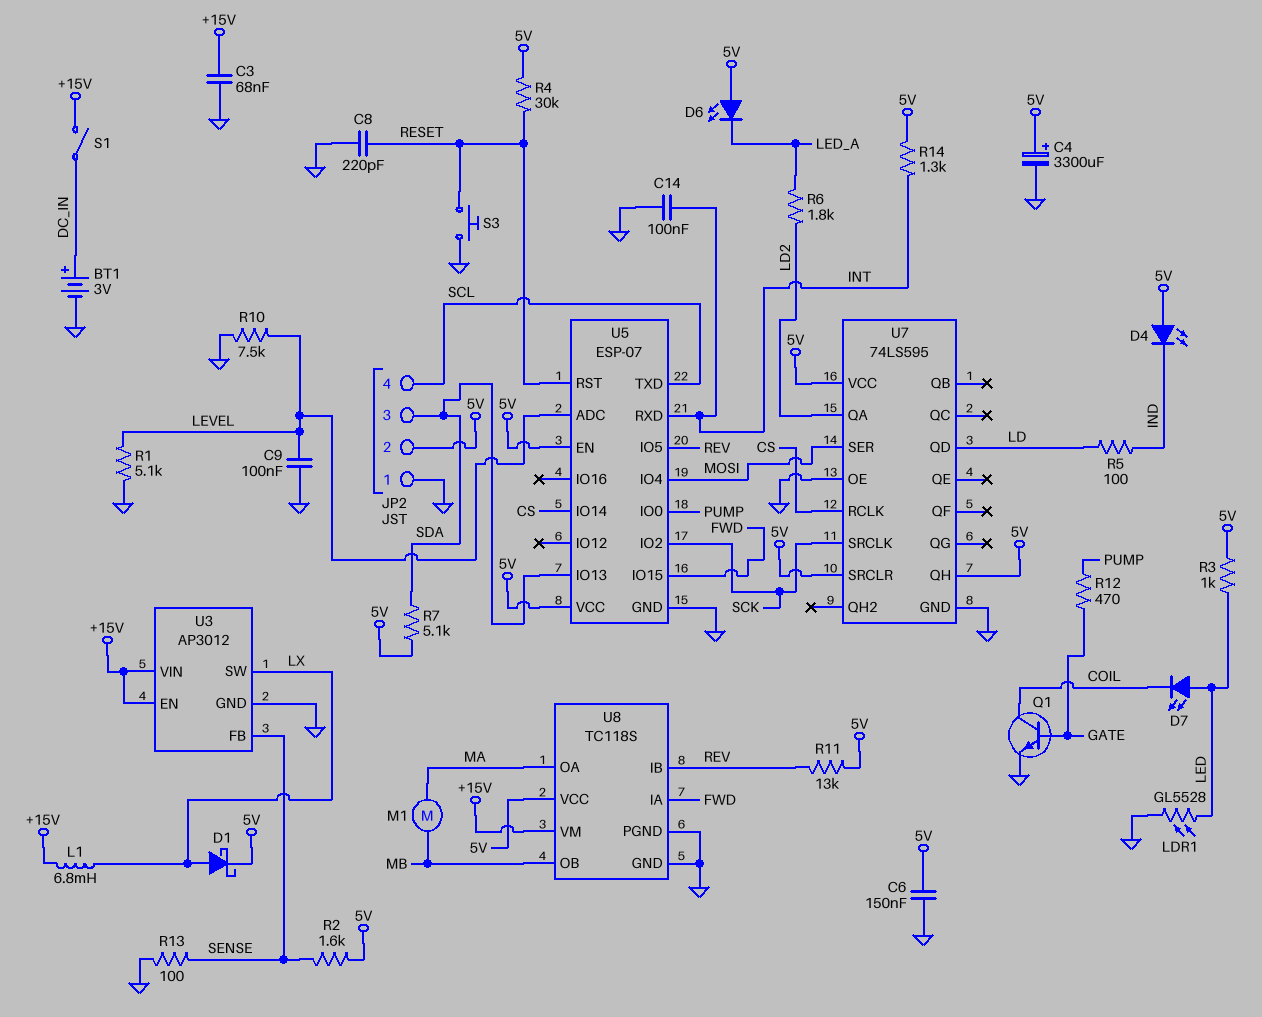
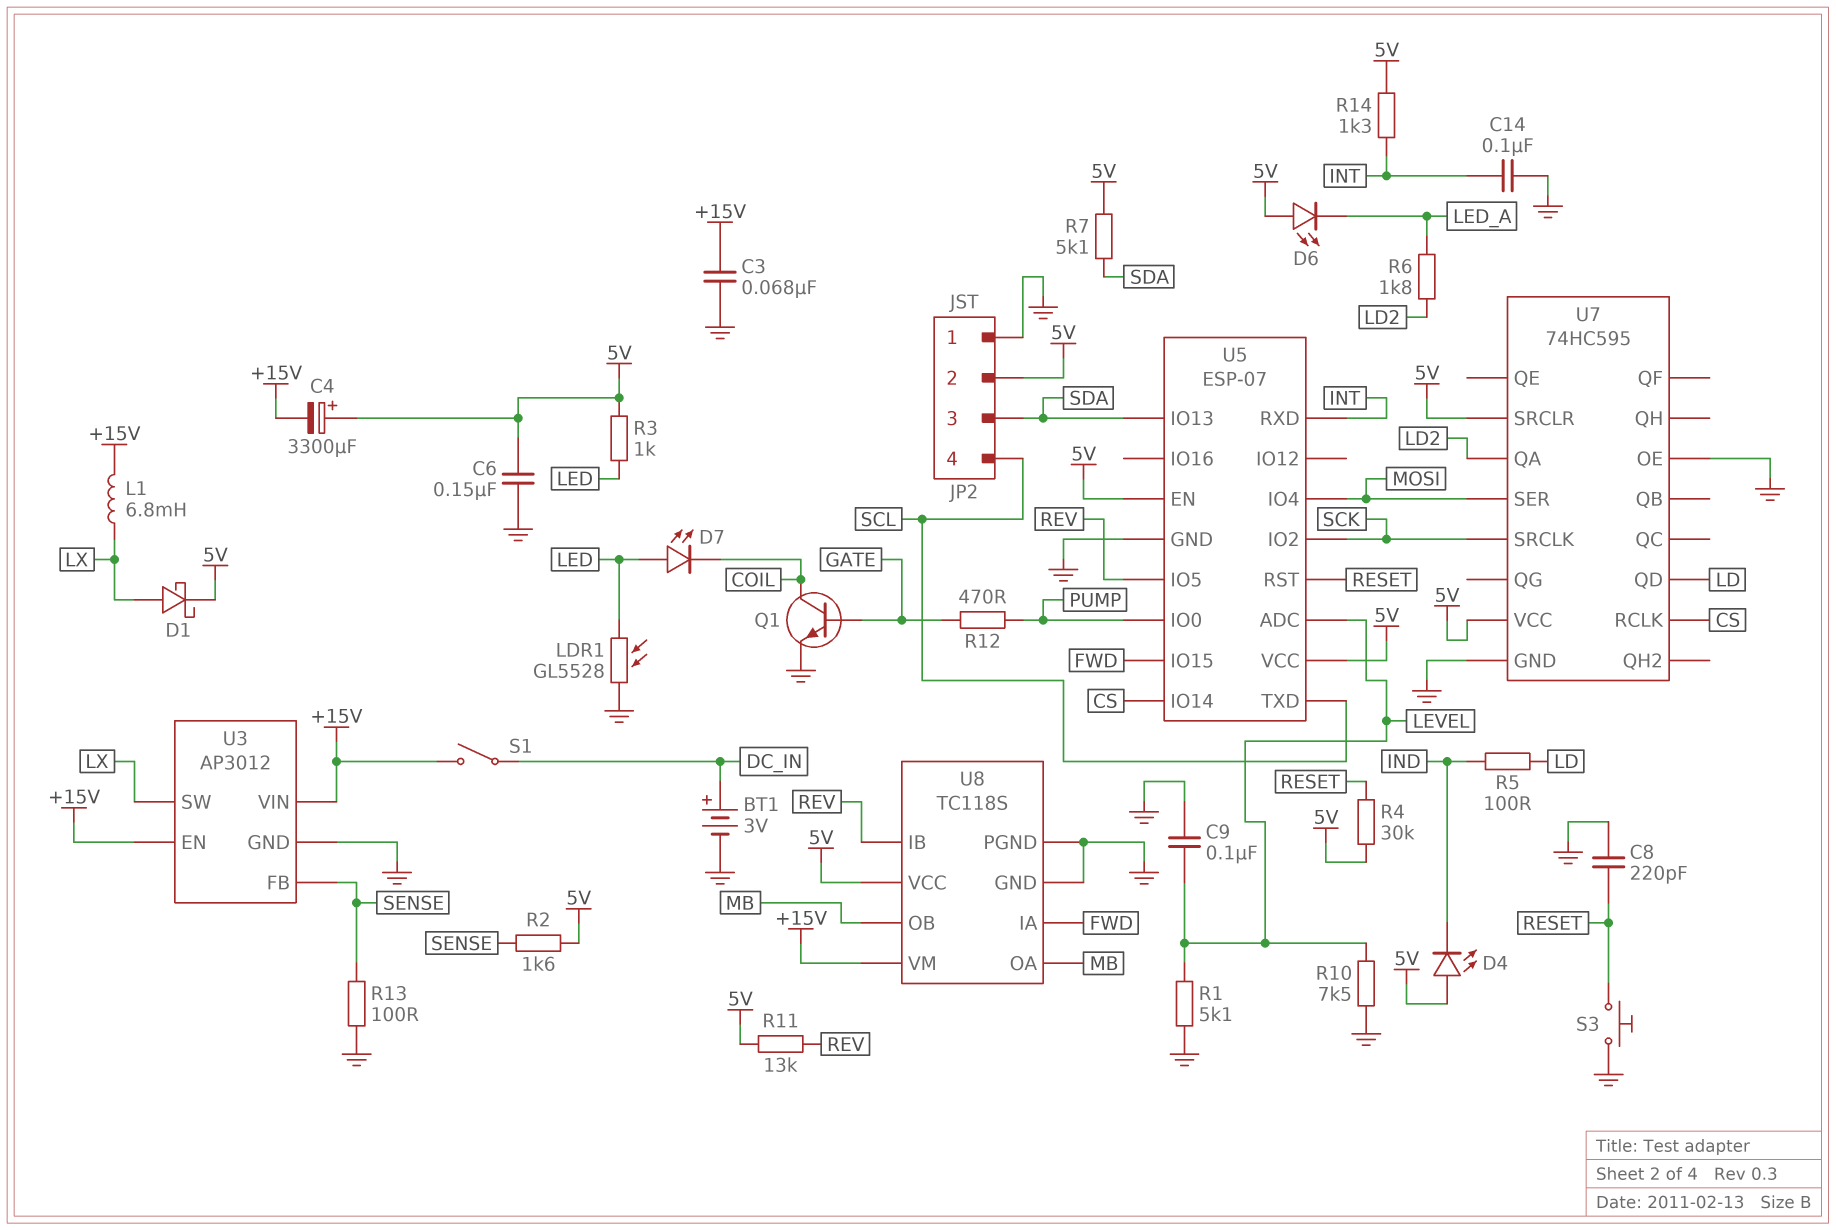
C4: 3300uF (plus 5V, minus GND) -> 3300uF (plus 5V, minus +15V)
M1: motor (MA, MB) -> none
U7: 74LS595 -> 74HC595
U7 pin QH: 5V -> none
U8 pin OA: MA -> MB

